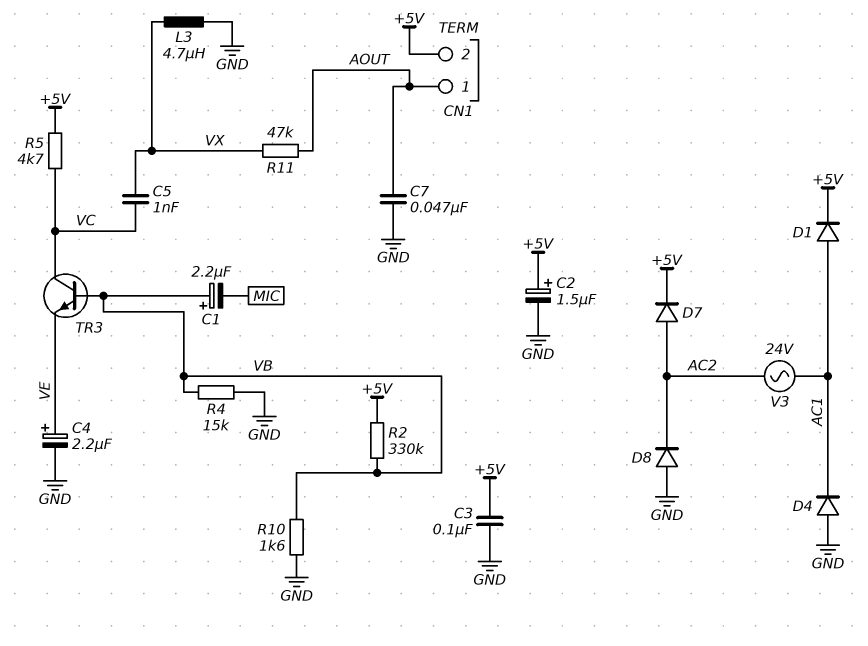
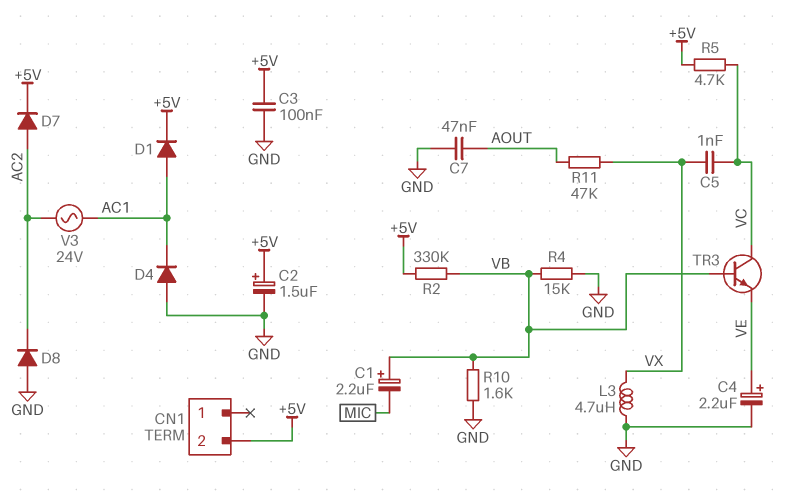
CN1 pin 1: AOUT -> none

